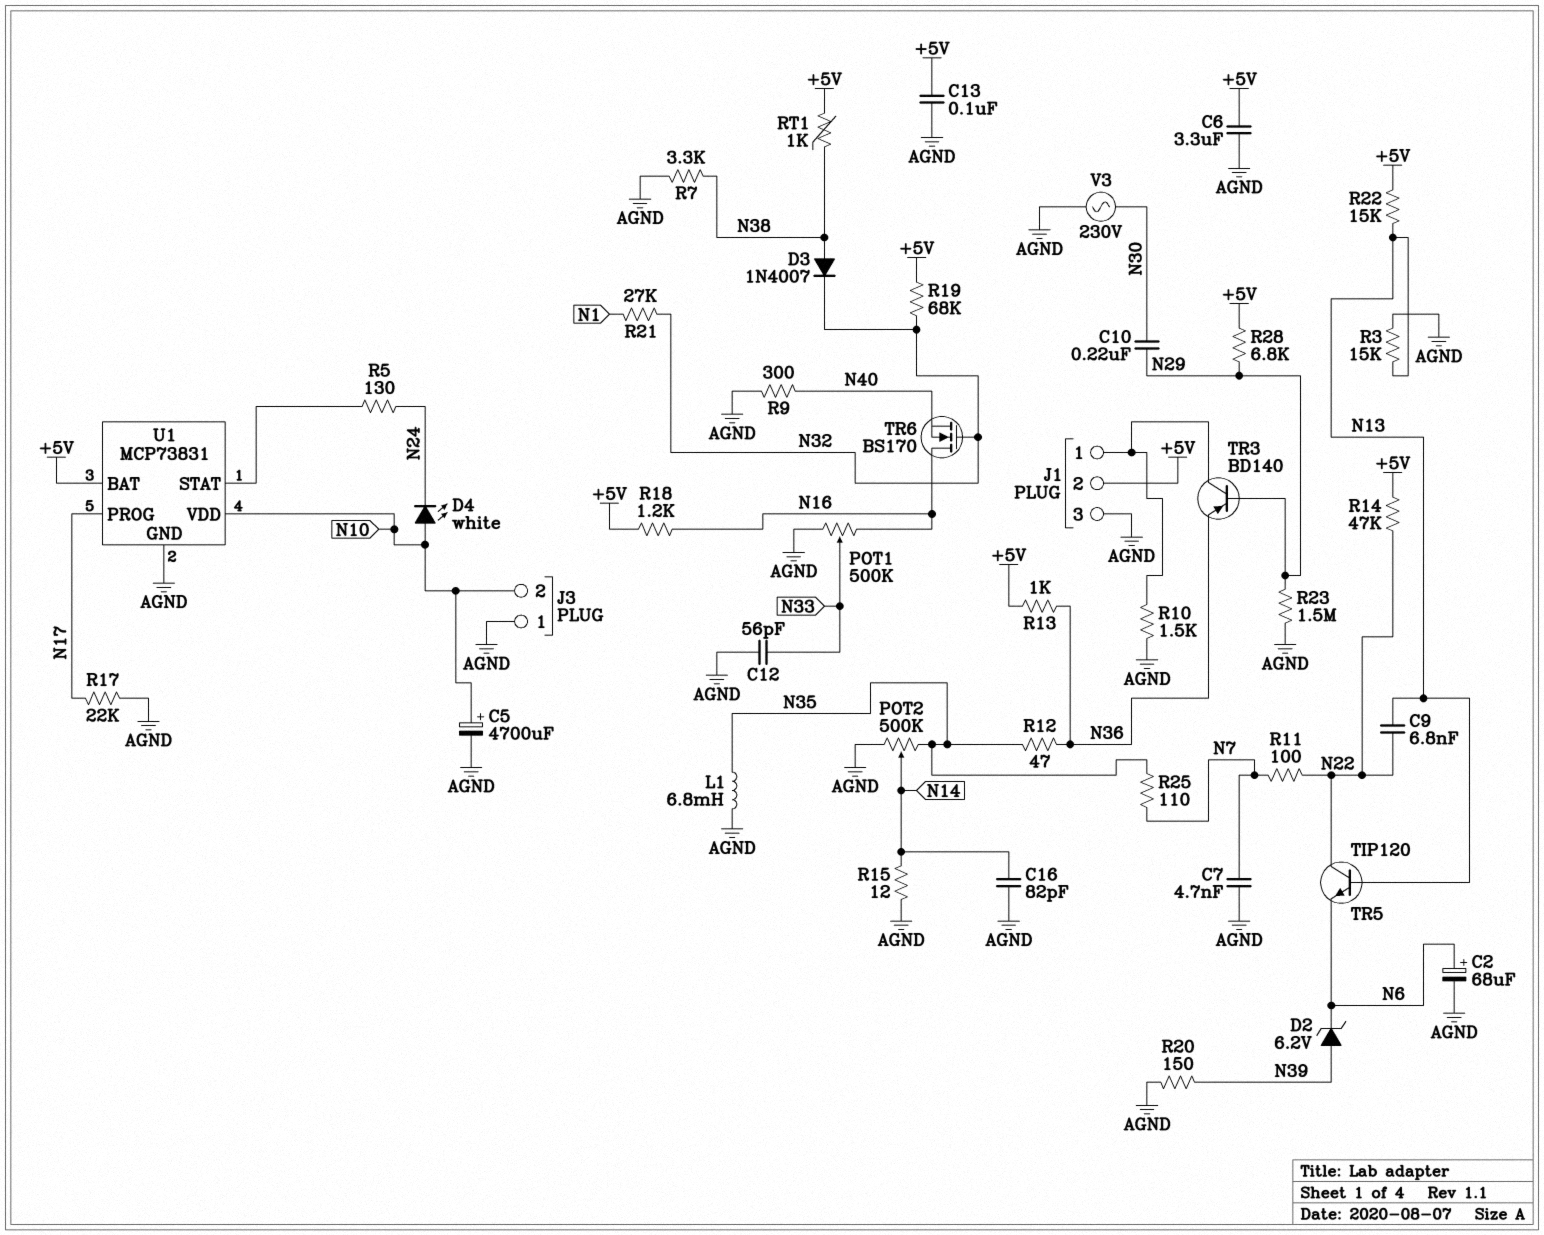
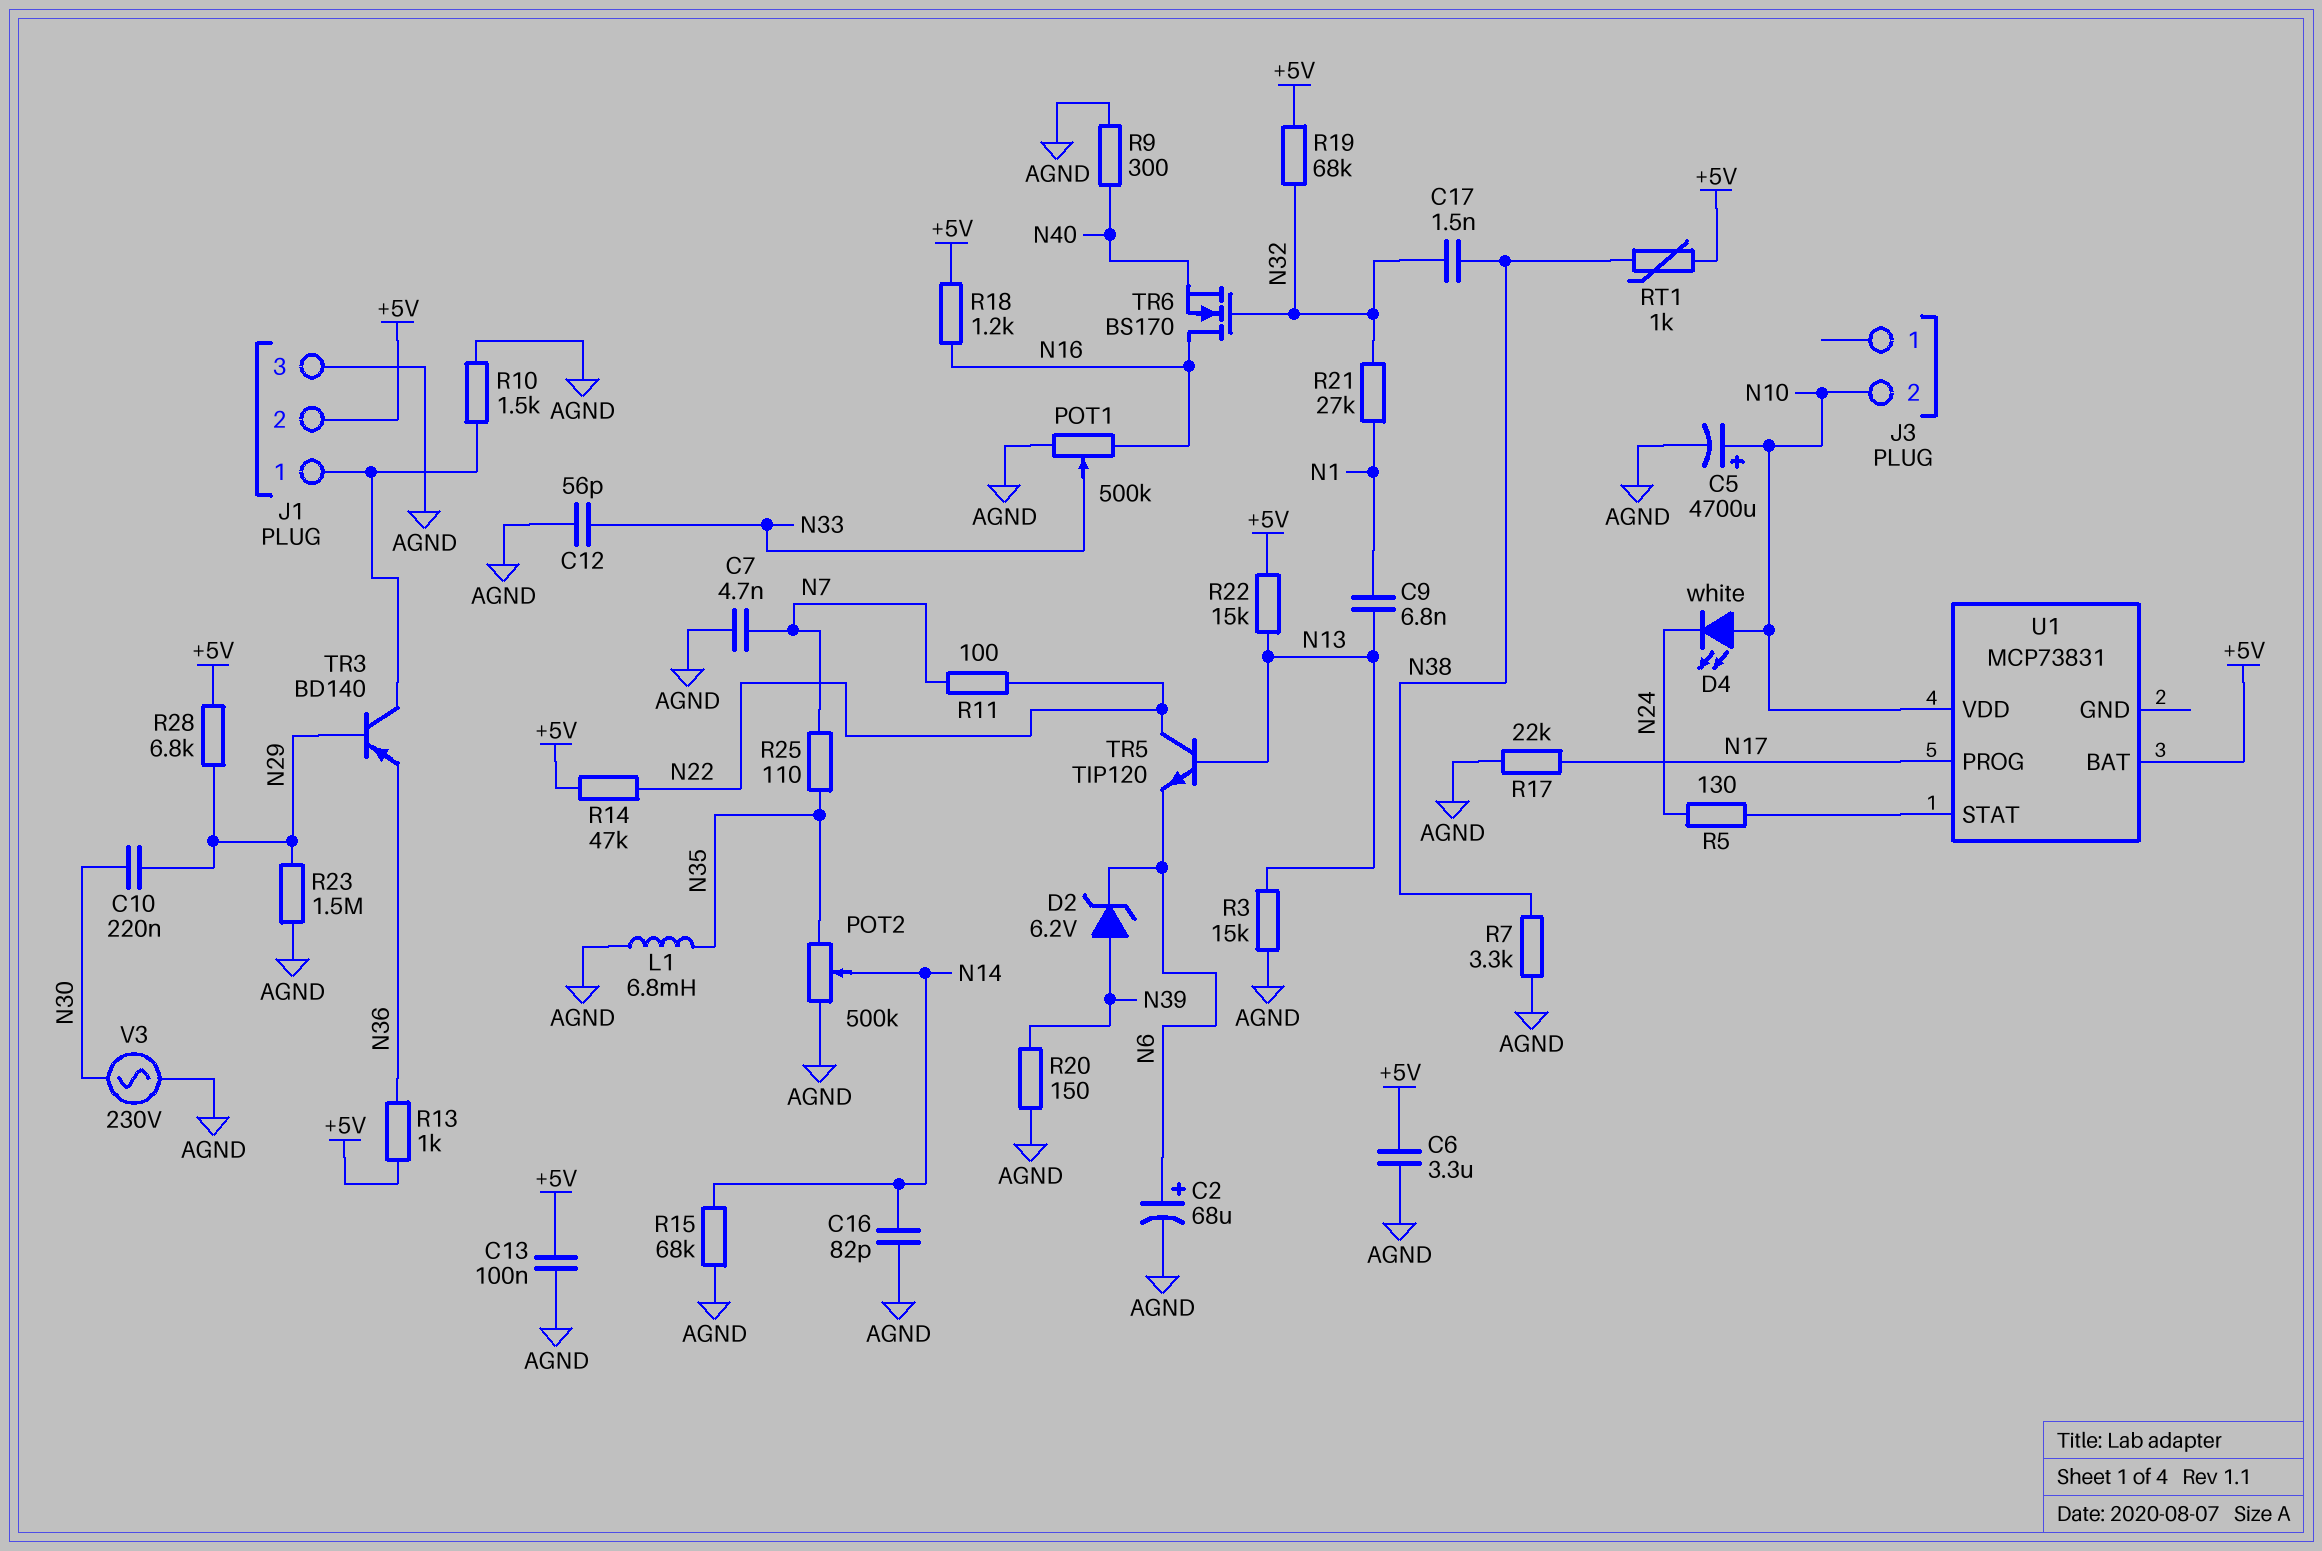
C9: 6.8nF (N13, N22) -> 6.8nF (N1, N13)
C17: none -> 1.5nF (N32, N38)
D3: diode 1N4007 (A N38, K N32) -> none
J3 pin 1: AGND -> none
R12: 47 (N35, N36) -> none
R15: 12 (AGND, N14) -> 68k (AGND, N14)
U1 pin GND: AGND -> none

